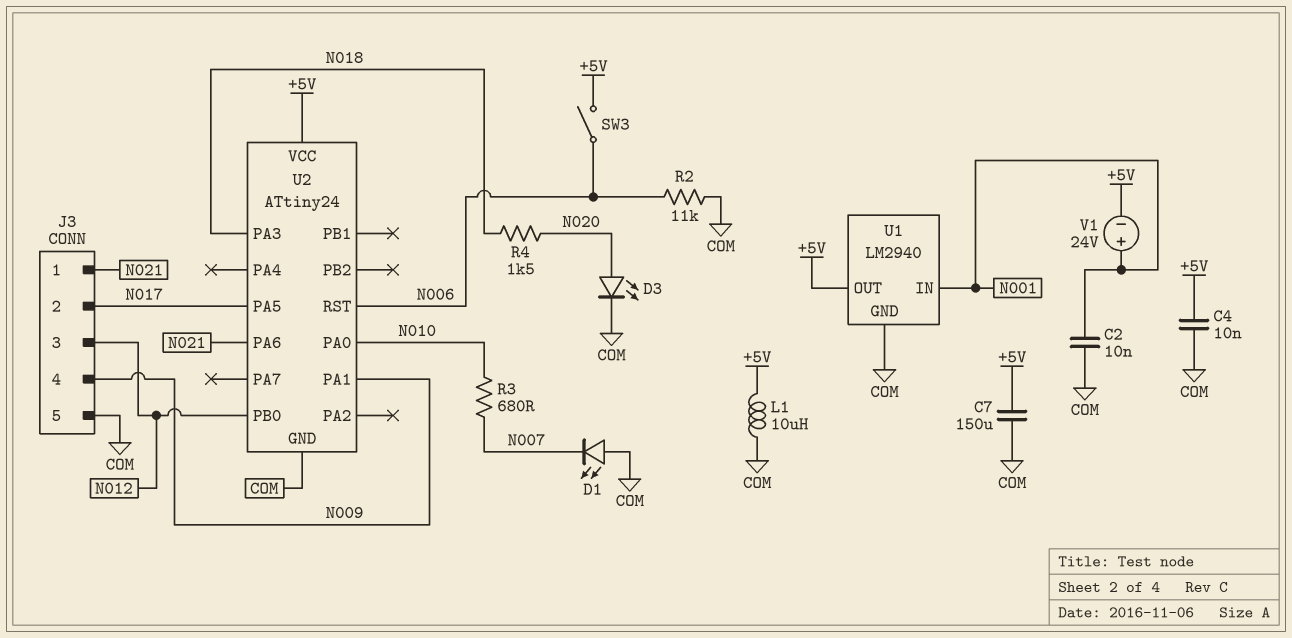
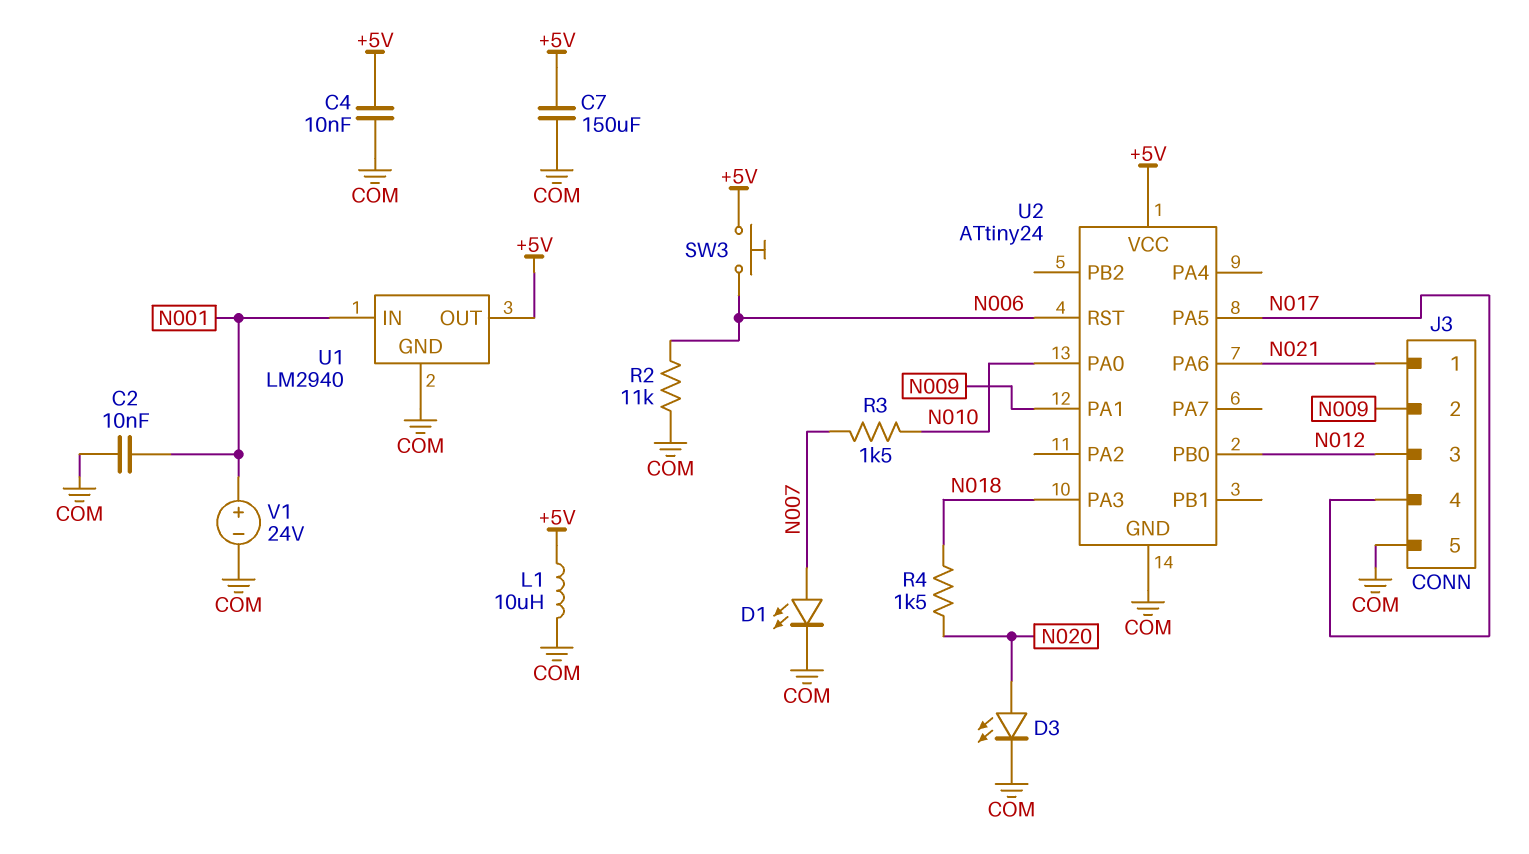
D1: LED (A COM, K N007) -> LED (A N007, K COM)
J3 pin 2: N017 -> N009
J3 pin 4: N009 -> N017
R3: 680 (N007, N010) -> 1.5k (N007, N010)
SW3: switch (+5V, N006) -> button (+5V, N006)
V1: 24V (plus N001, minus +5V) -> 24V (plus N001, minus COM)

